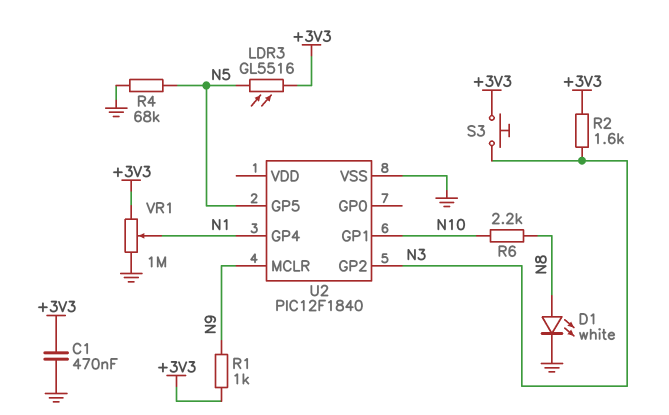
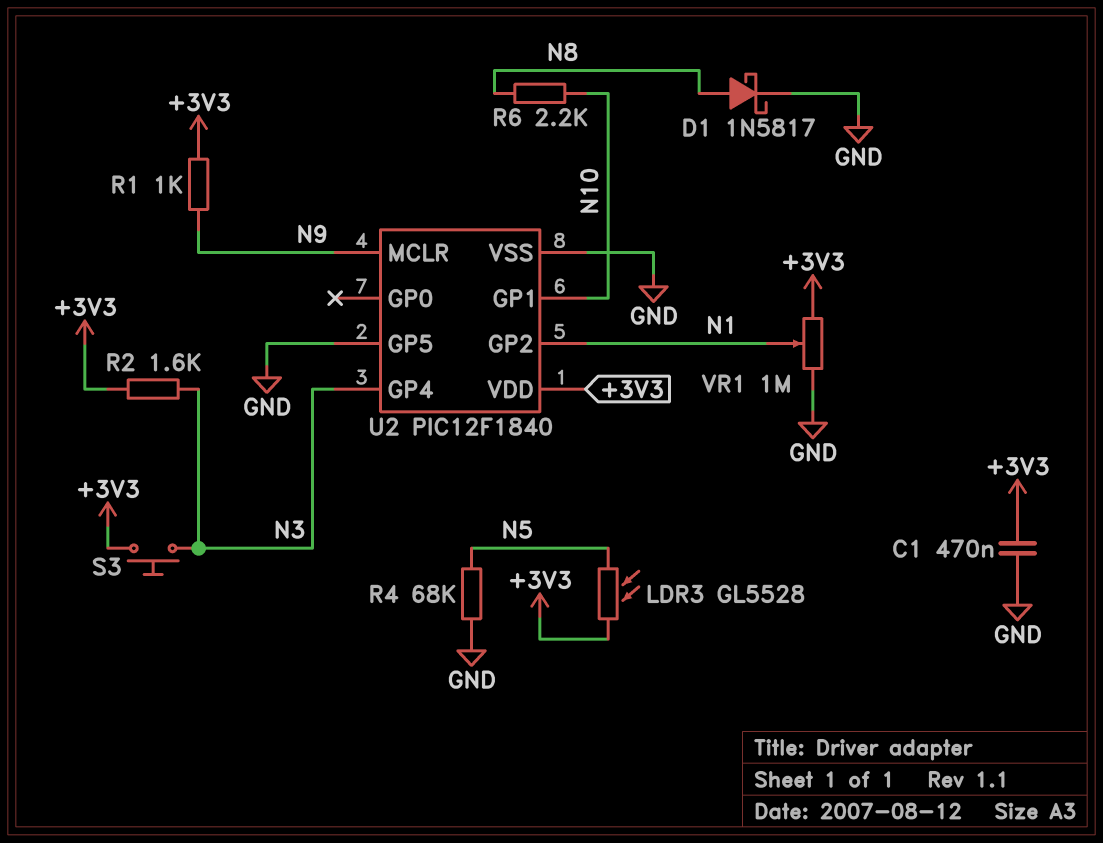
D1: LED white (A N8, K GND) -> schottky 1N5817 (A N8, K GND)
LDR3: GL5516 (+3V3, N5) -> GL5528 (+3V3, N5)
U2 pin GP2: N3 -> N1
U2 pin GP4: N1 -> N3
U2 pin GP5: N5 -> GND
U2 pin VDD: none -> +3V3

